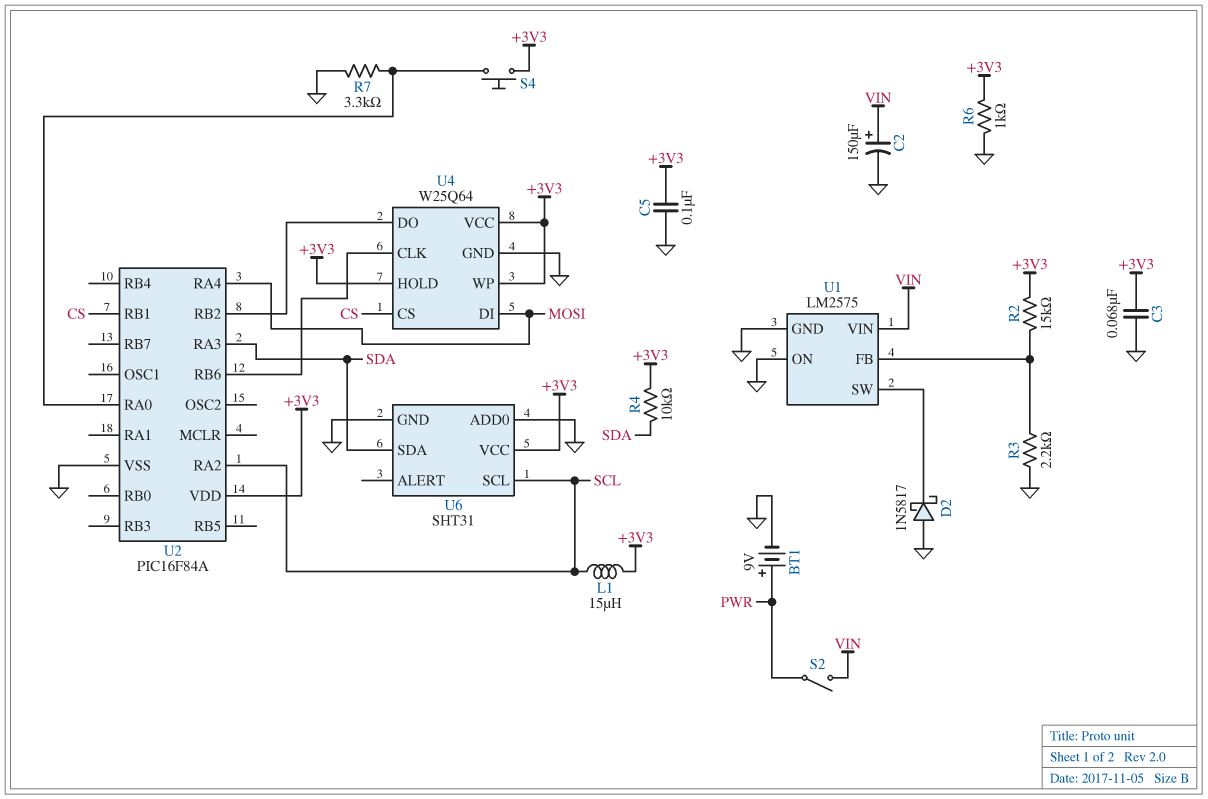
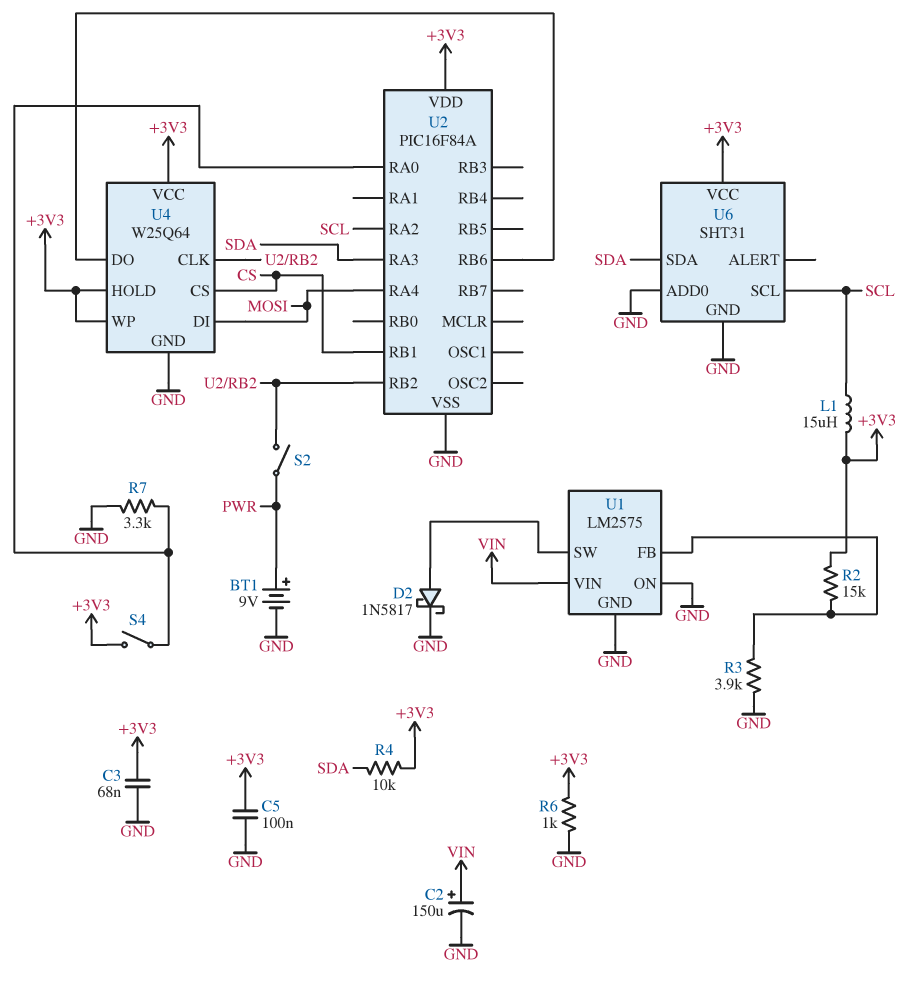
D2: schottky 1N5817 (A GND, K U1/SW) -> schottky 1N5817 (A U1/SW, K GND)
R3: 2.2k (GND, U1/FB) -> 3.9k (GND, U1/FB)
S2: switch (PWR, VIN) -> switch (PWR, U2/RB2)
S4: button (+3V3, U2/RA0) -> switch (+3V3, U2/RA0)
U4 pin CLK: U2/RB6 -> U2/RB2
U4 pin DO: U2/RB2 -> U2/RB6

